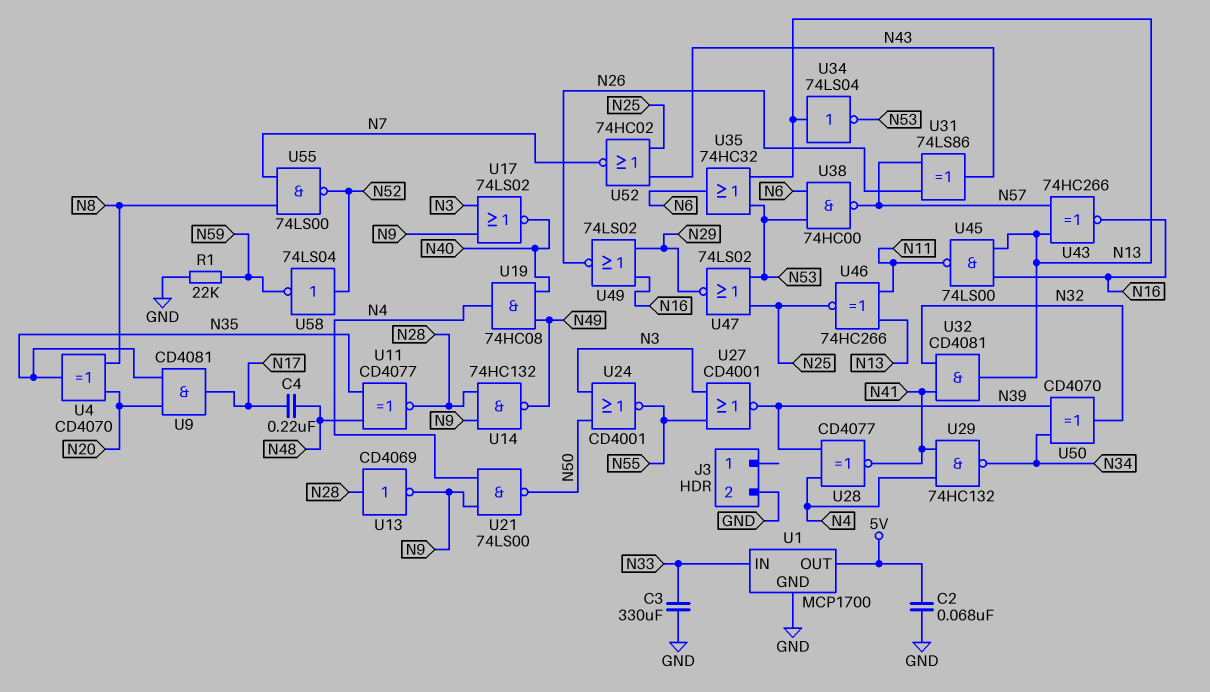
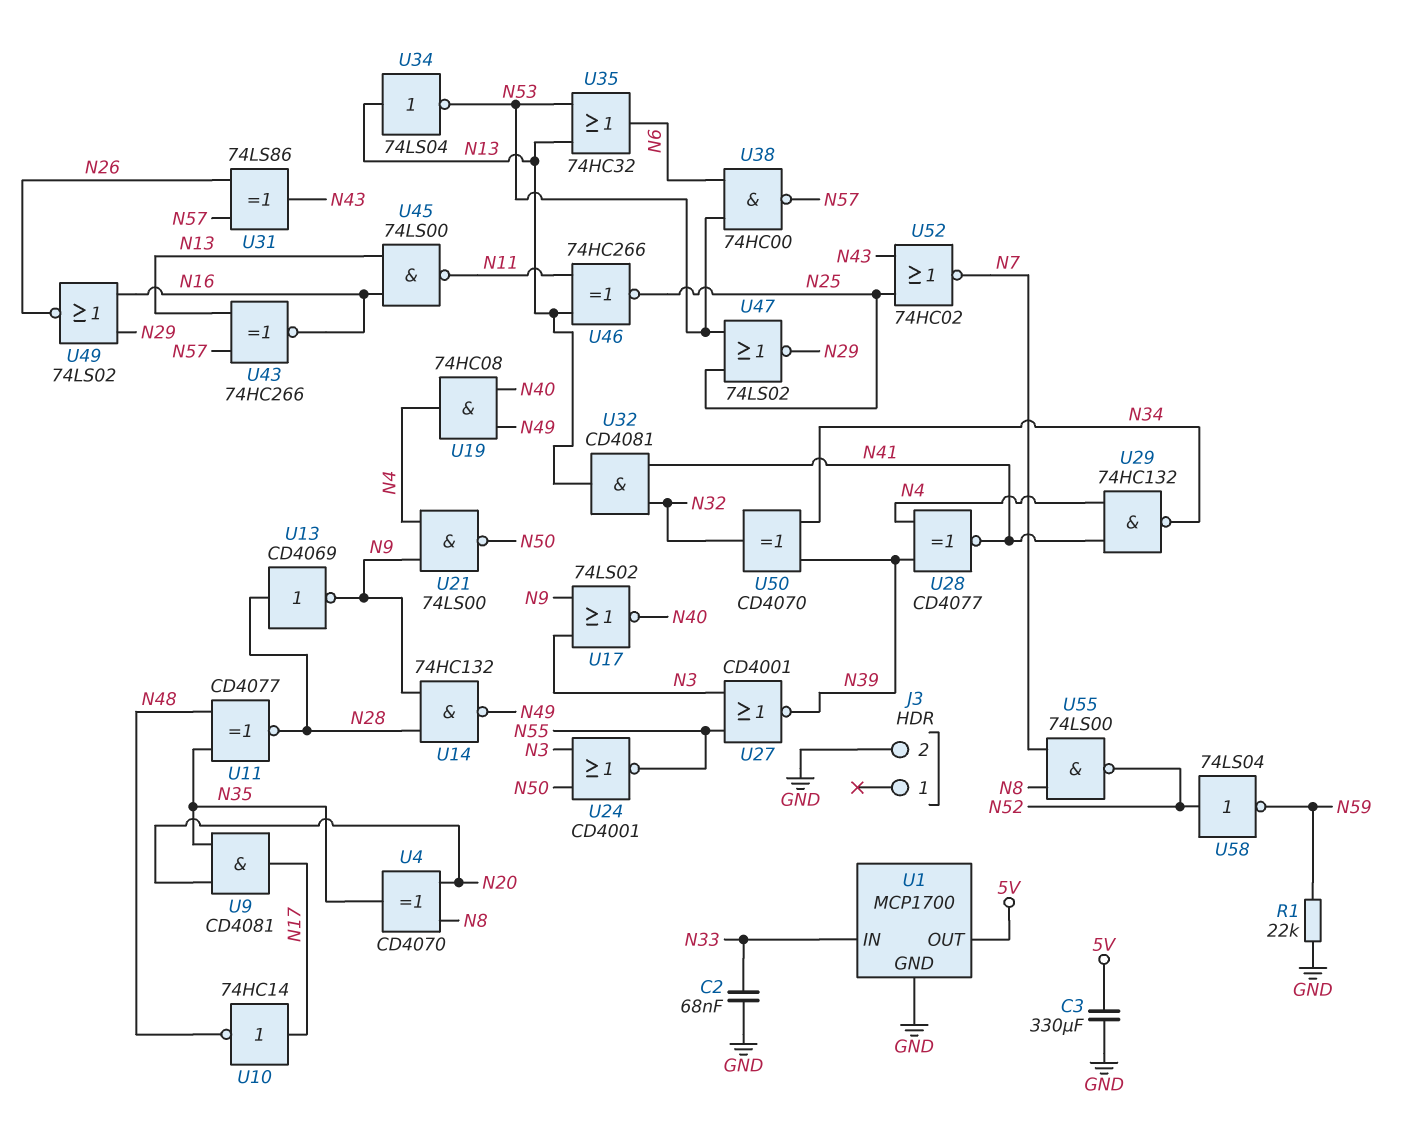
C2: 68nF (5V, GND) -> 68nF (GND, N33)
C3: 330uF (GND, N33) -> 330uF (5V, GND)
C4: 220nF (N17, N48) -> none
U10: none -> NOT 74HC14 (in N17, out N48)

